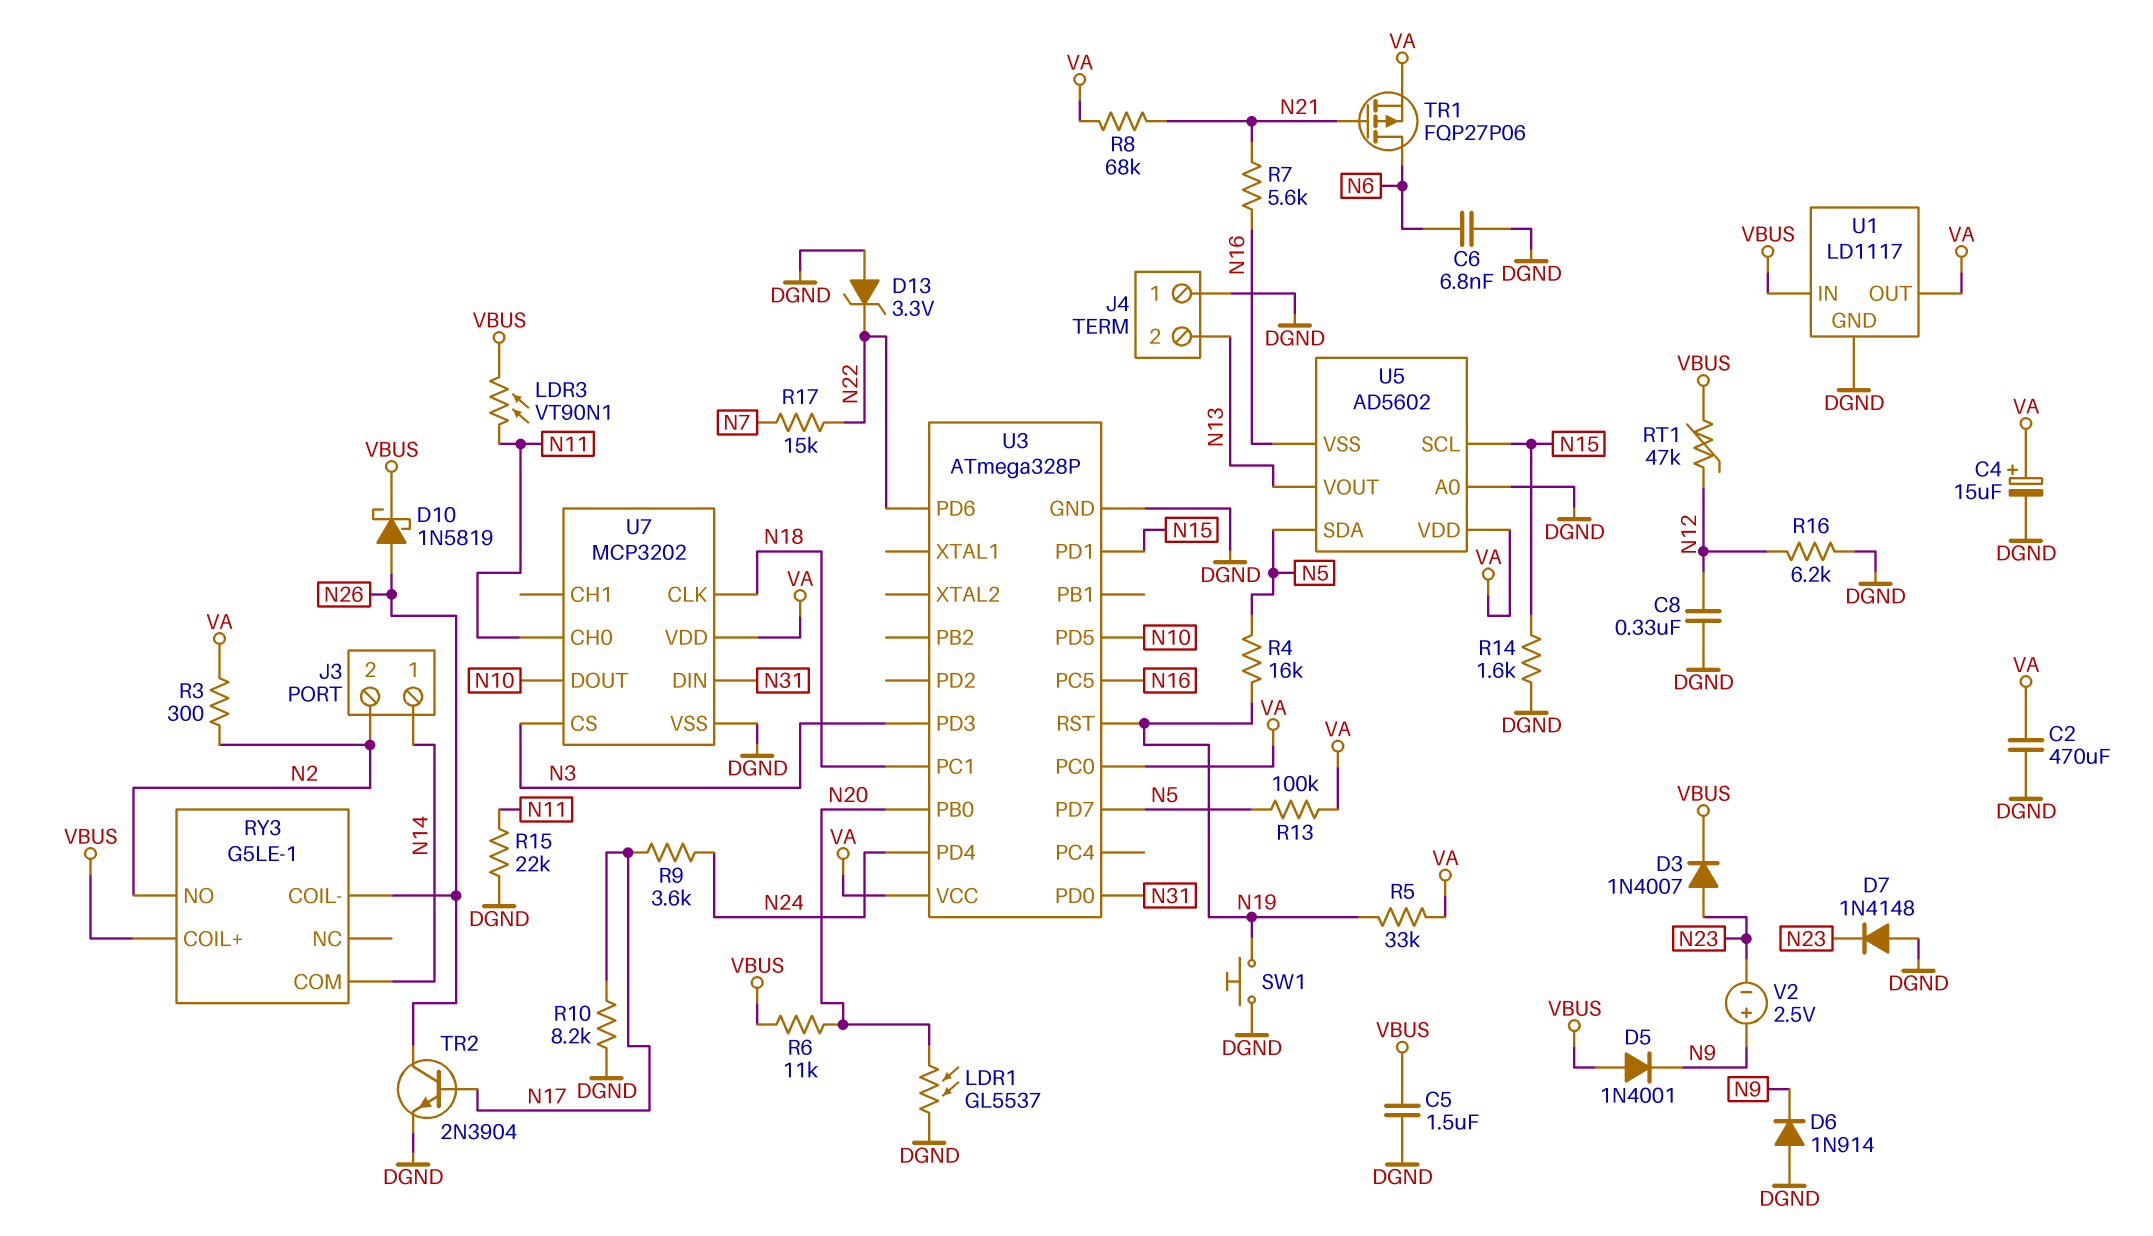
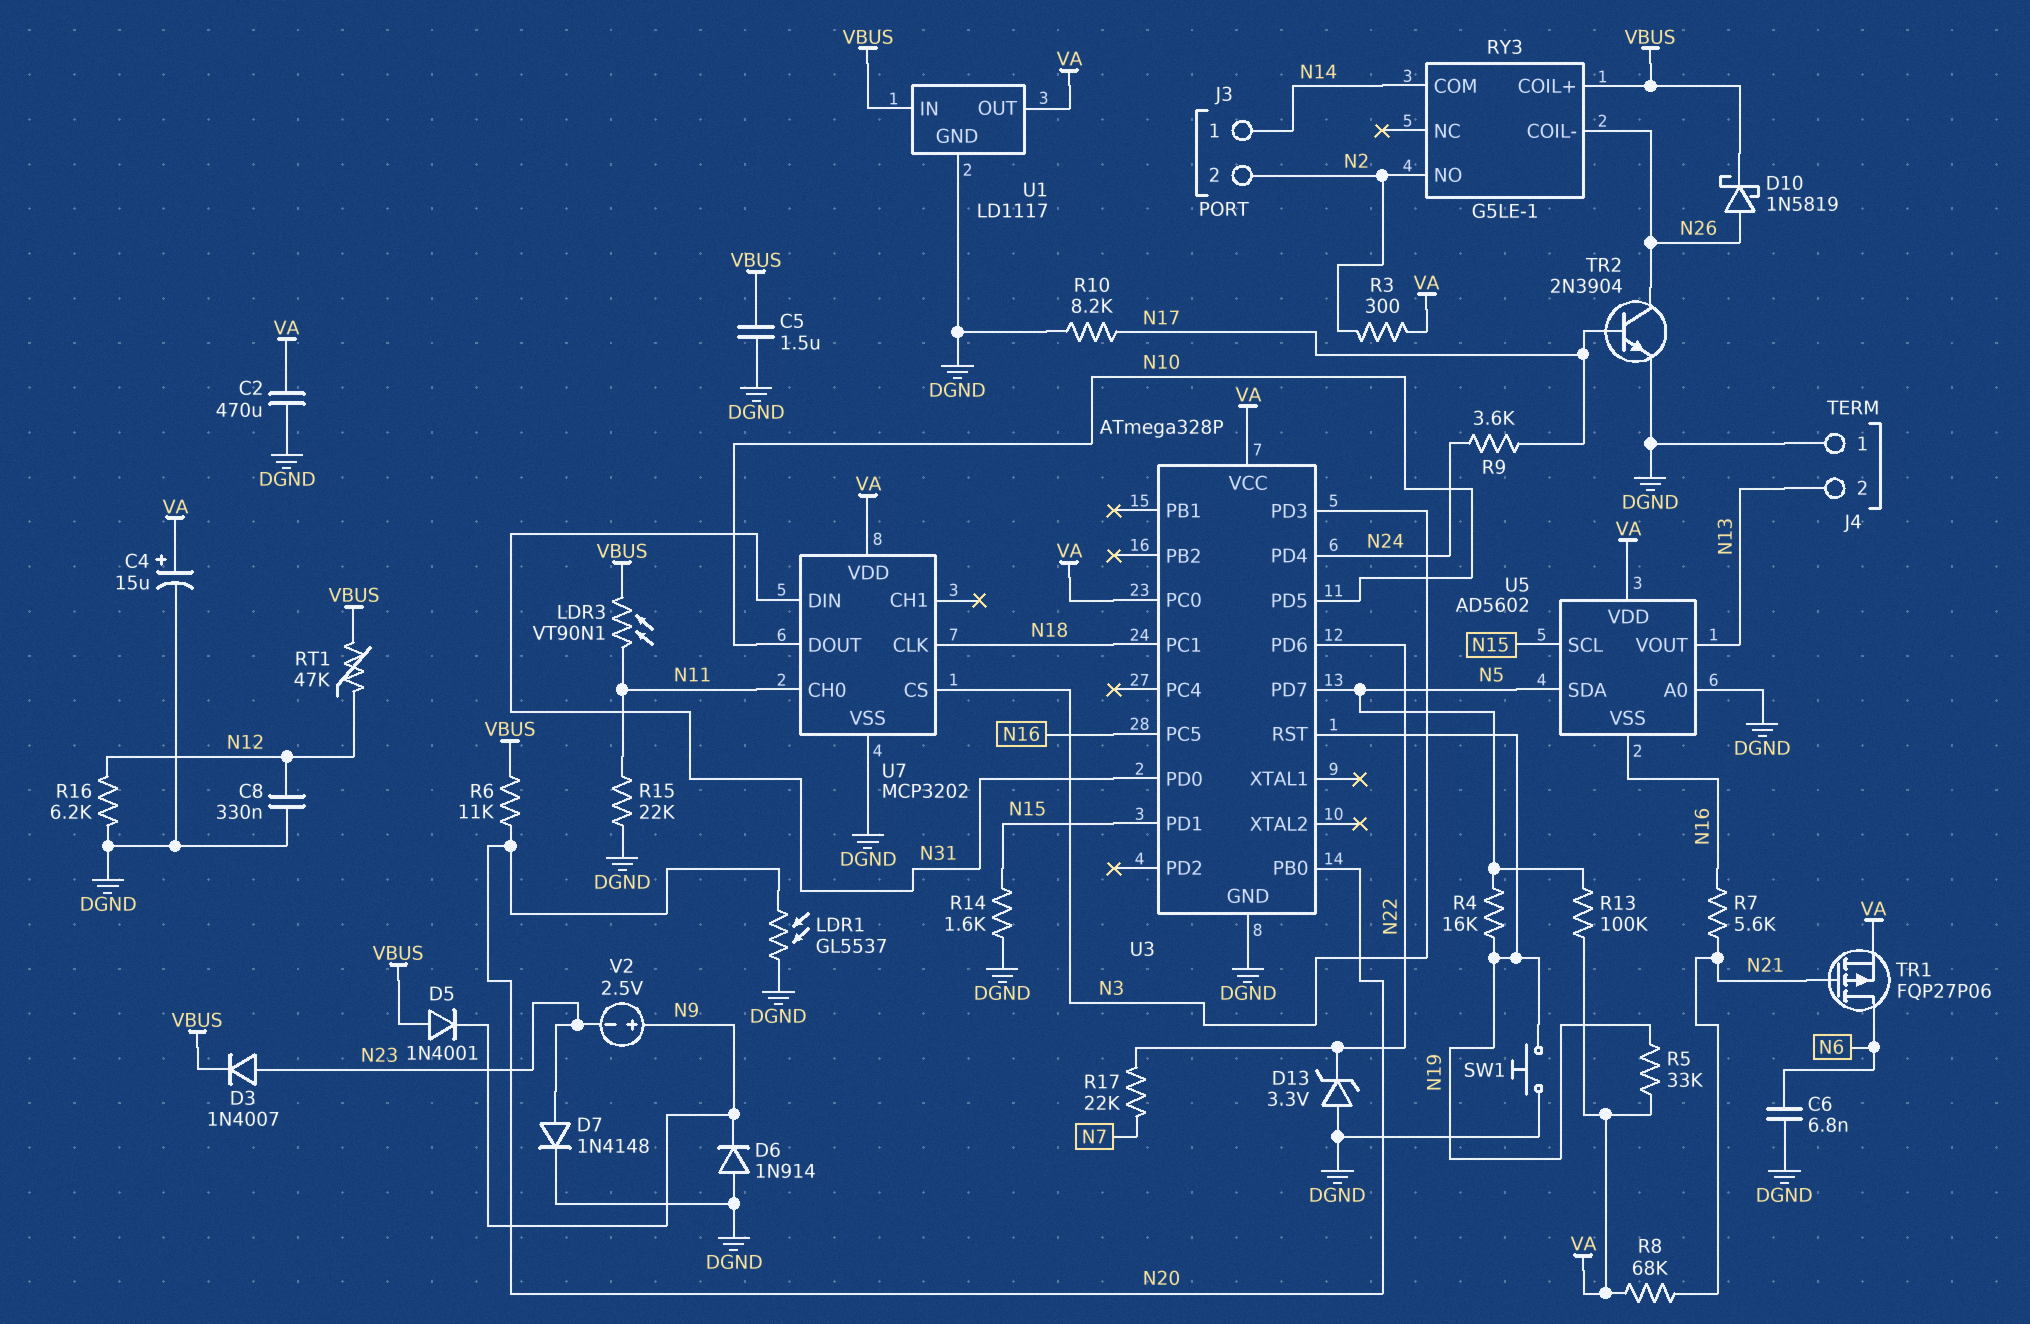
D7: diode 1N4148 (A DGND, K N23) -> diode 1N4148 (A N23, K DGND)
R17: 15k (N7, N22) -> 22k (N7, N22)

